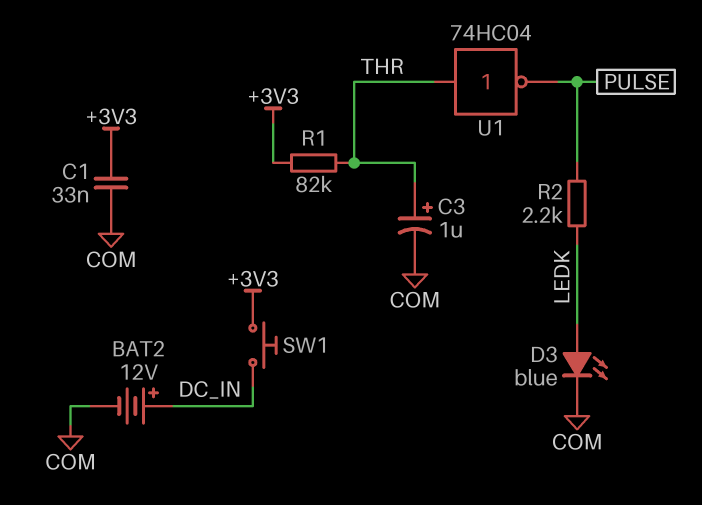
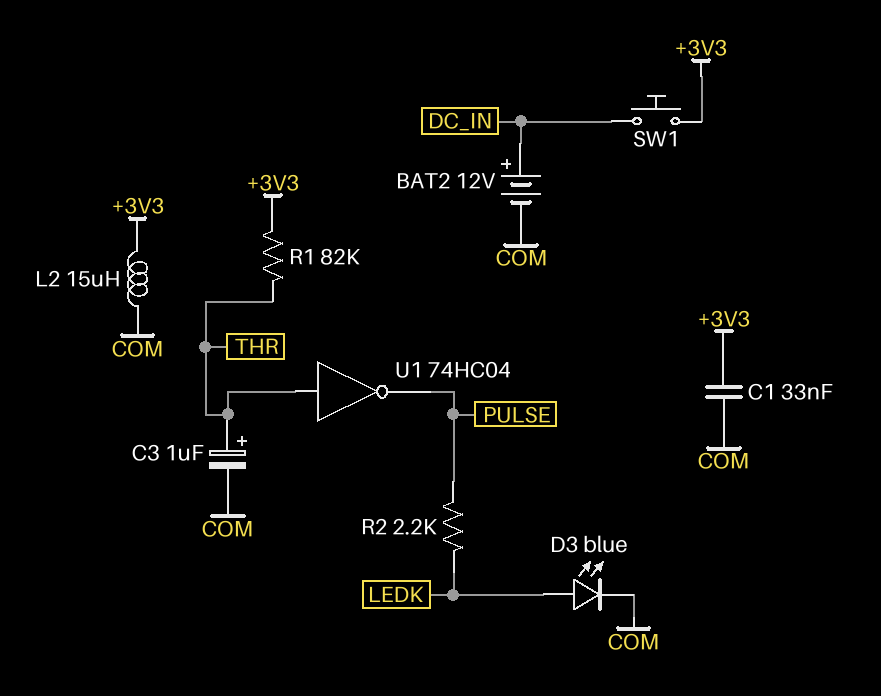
L2: none -> 15uH (+3V3, COM)

